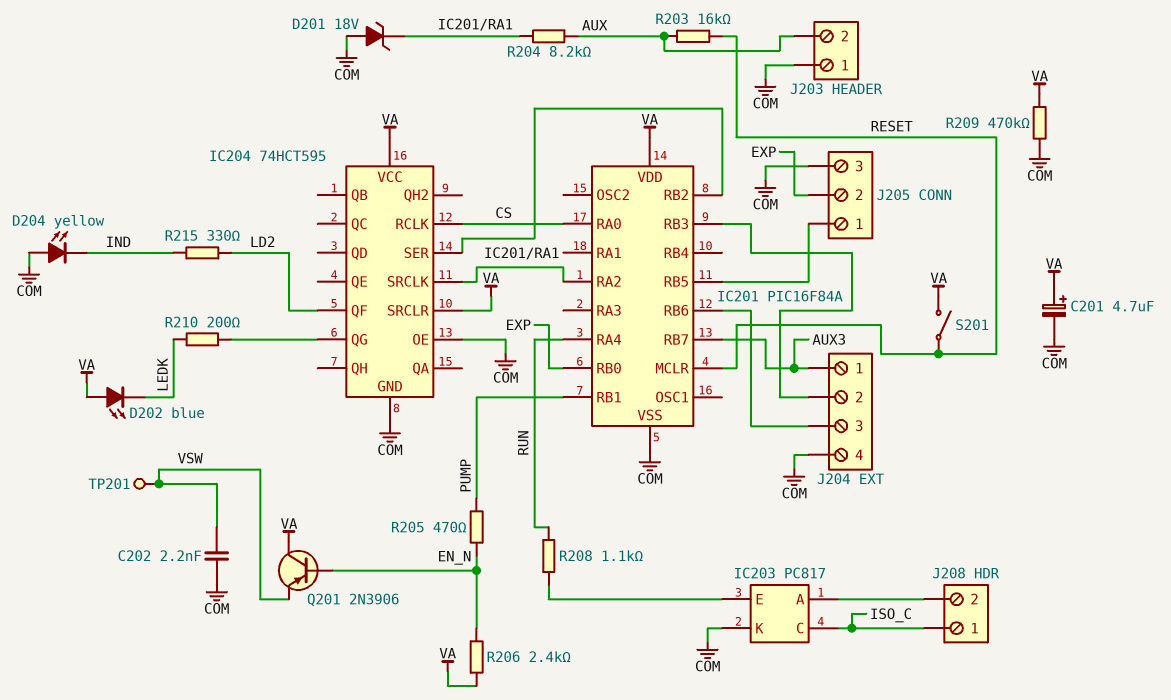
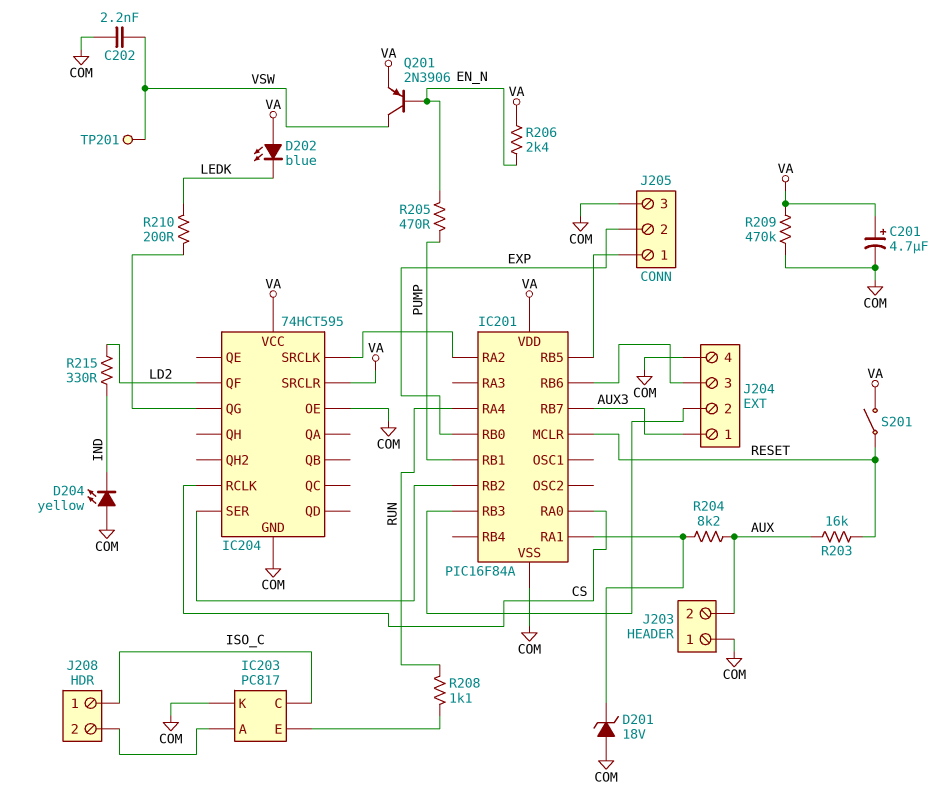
Q201: PNP 2N3906 (B EN_N, C VA, E VSW) -> PNP 2N3906 (B EN_N, C VSW, E VA)

